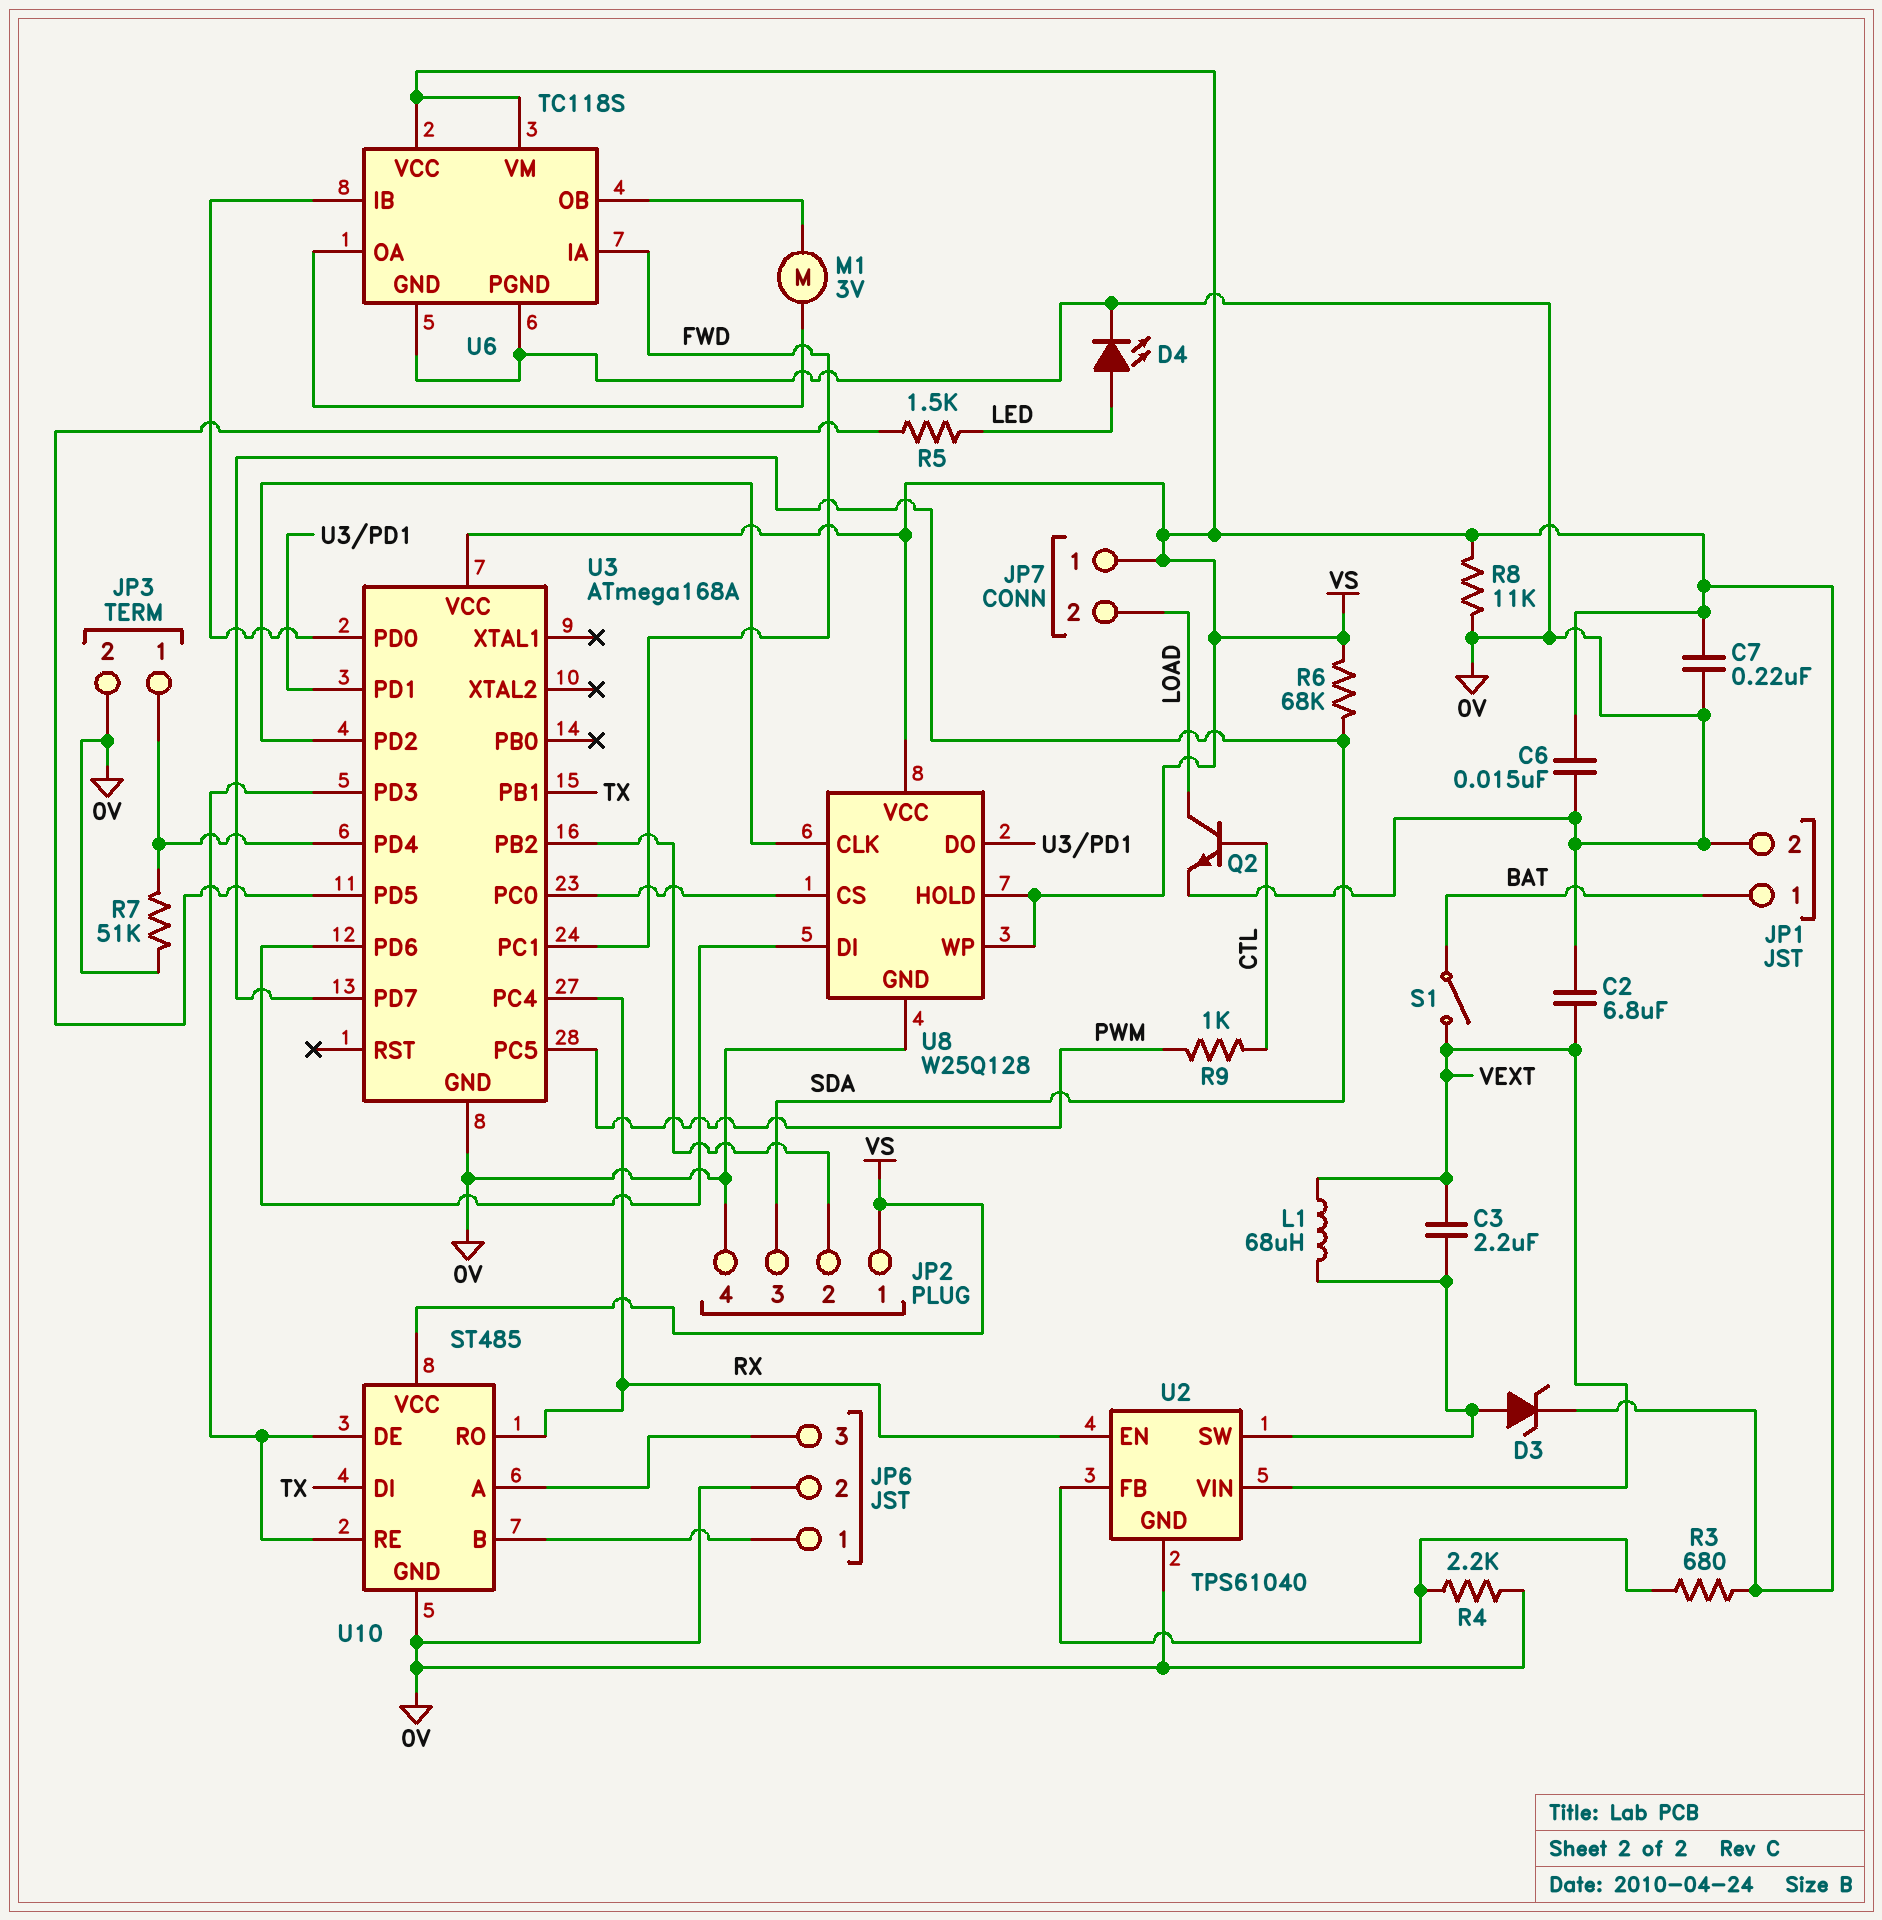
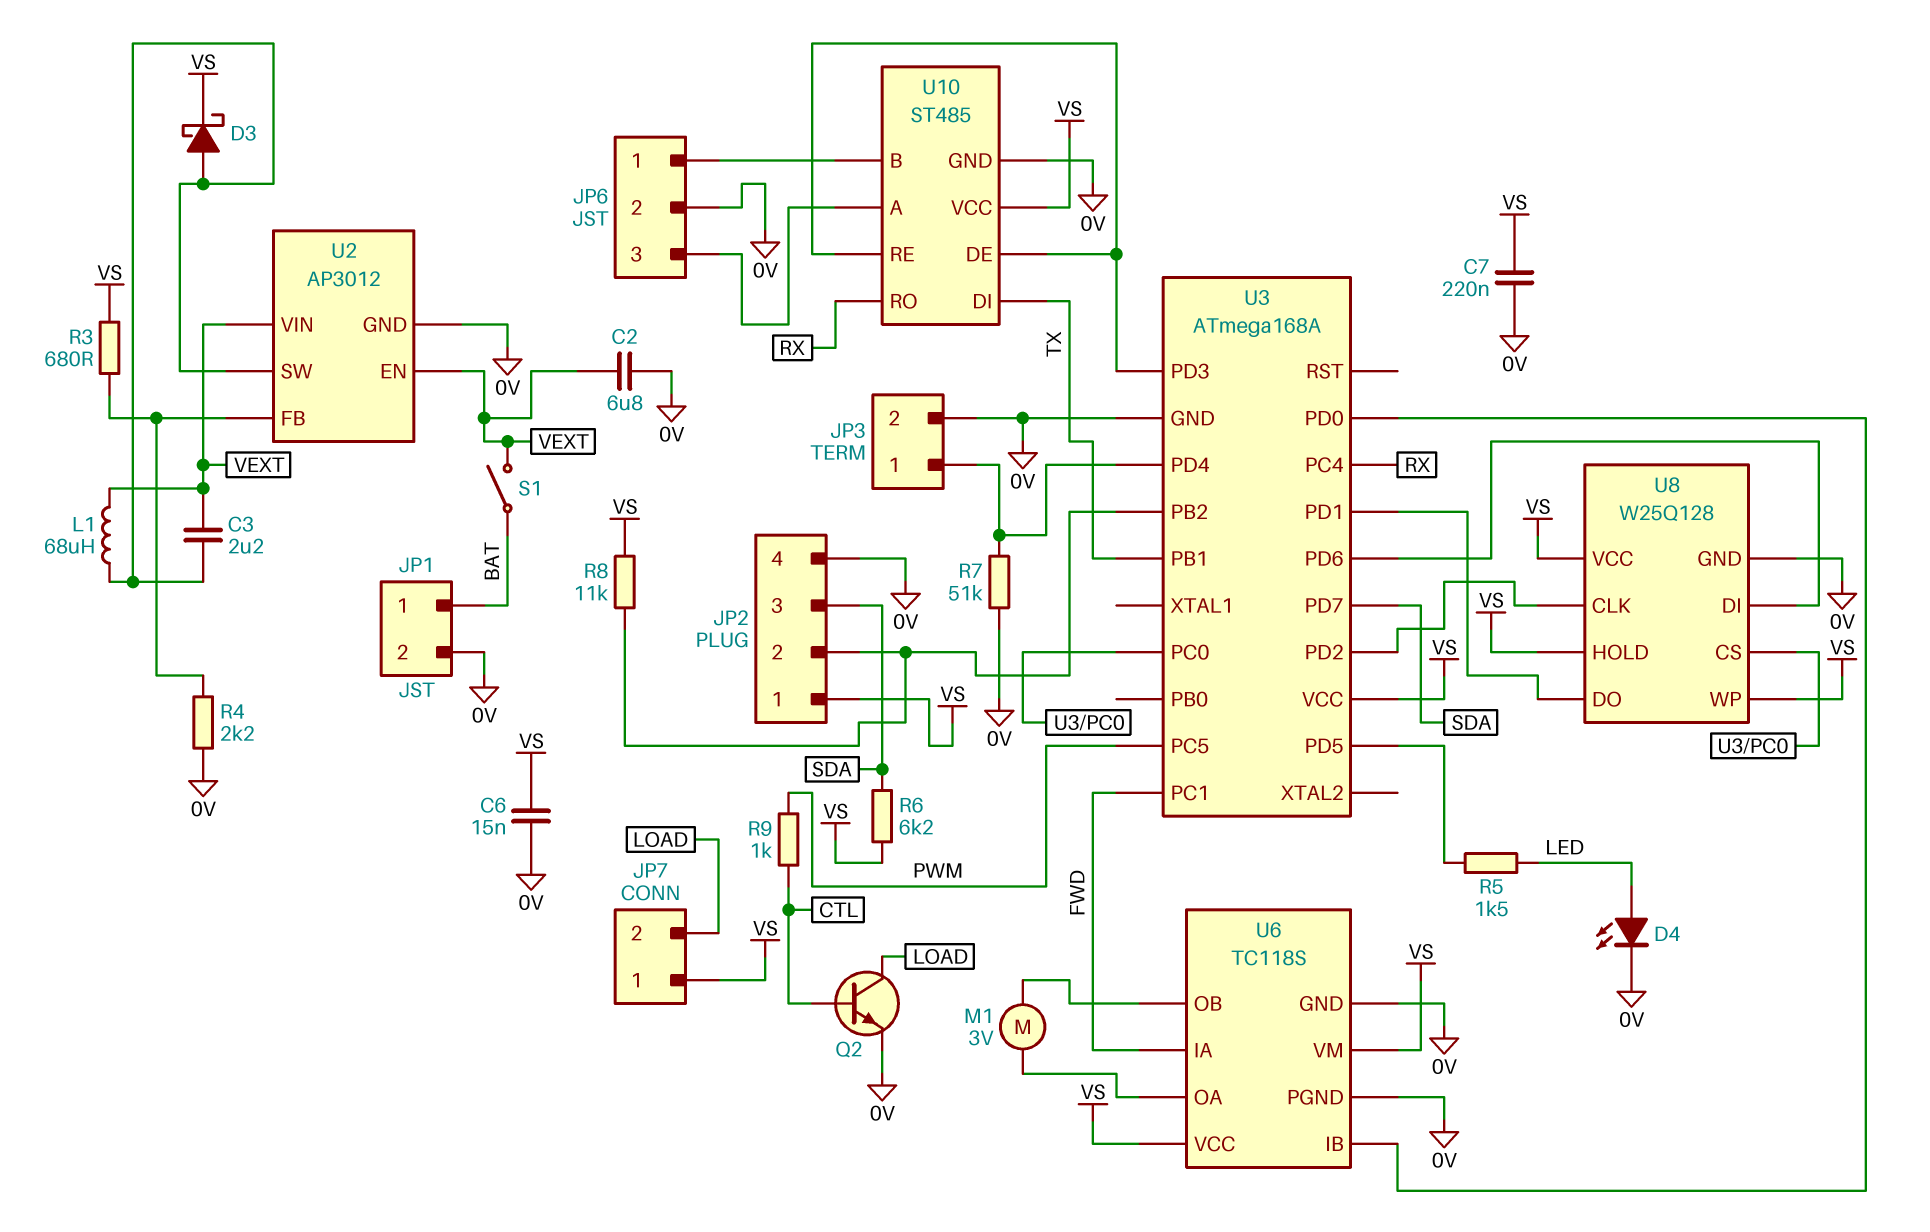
D3: zener (A U2/SW, K VS) -> schottky (A U2/SW, K VS)
R6: 68k (SDA, VS) -> 6.2k (SDA, VS)
R8: 11k (0V, VS) -> 11k (JP2/2, VS)
U2: TPS61040 -> AP3012
U2 pin EN: RX -> VEXT

